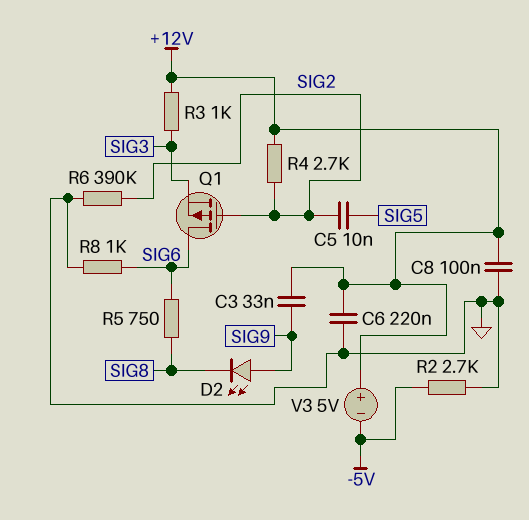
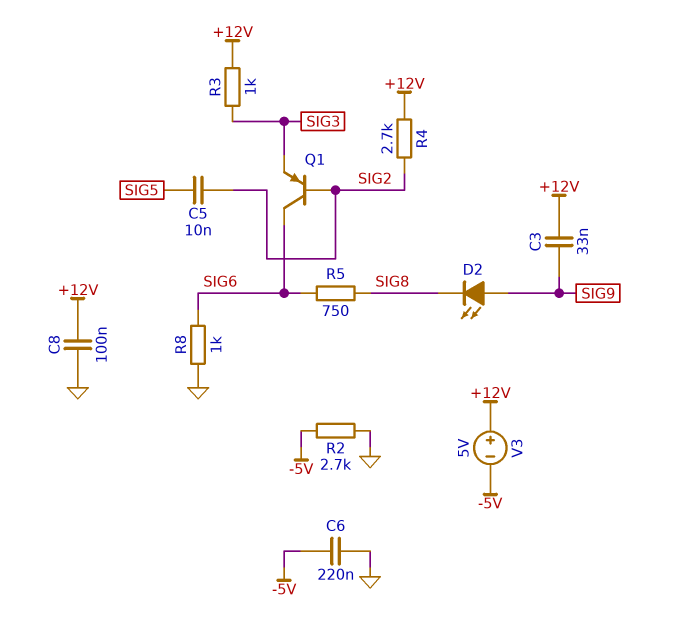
C6: 220nF (+12V, GND) -> 220nF (-5V, GND)
Q1: PMOS (G SIG2, D SIG6, S SIG3) -> PNP (B SIG2, C SIG6, E SIG3)
R6: 390k (GND, SIG2) -> none

